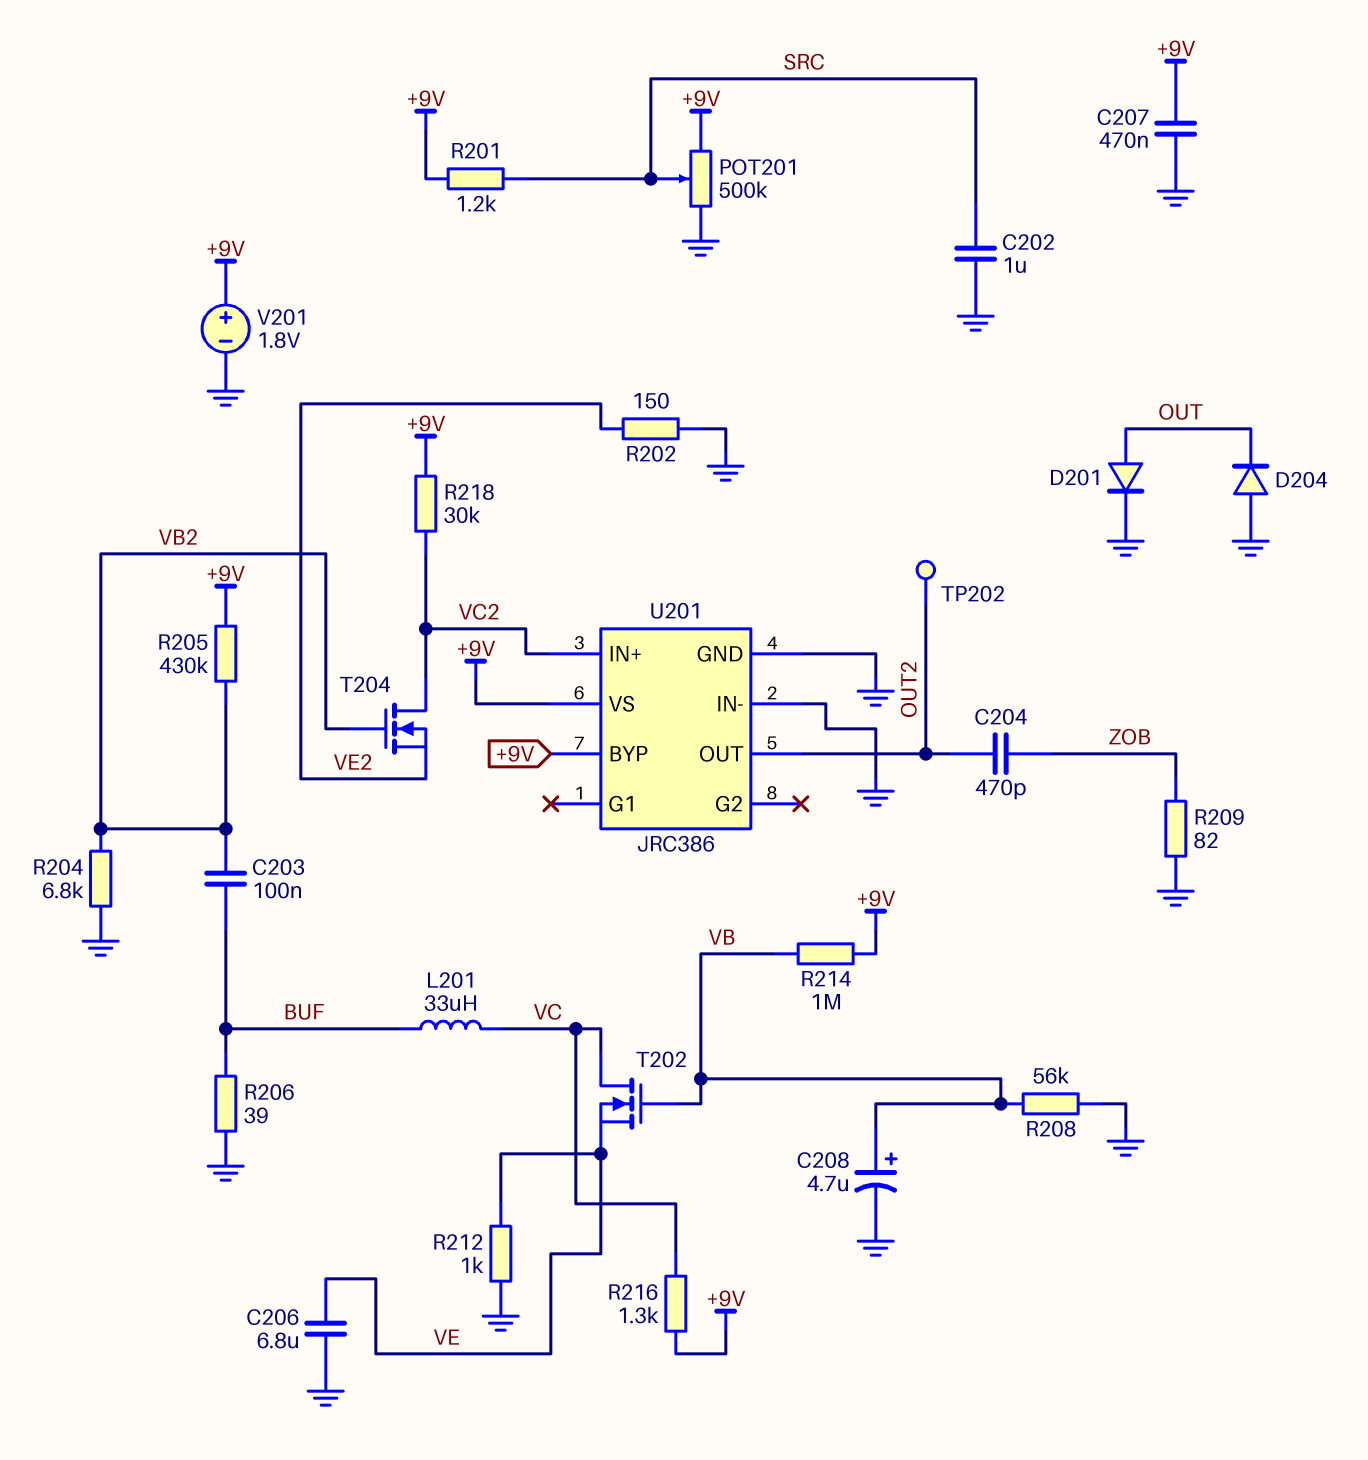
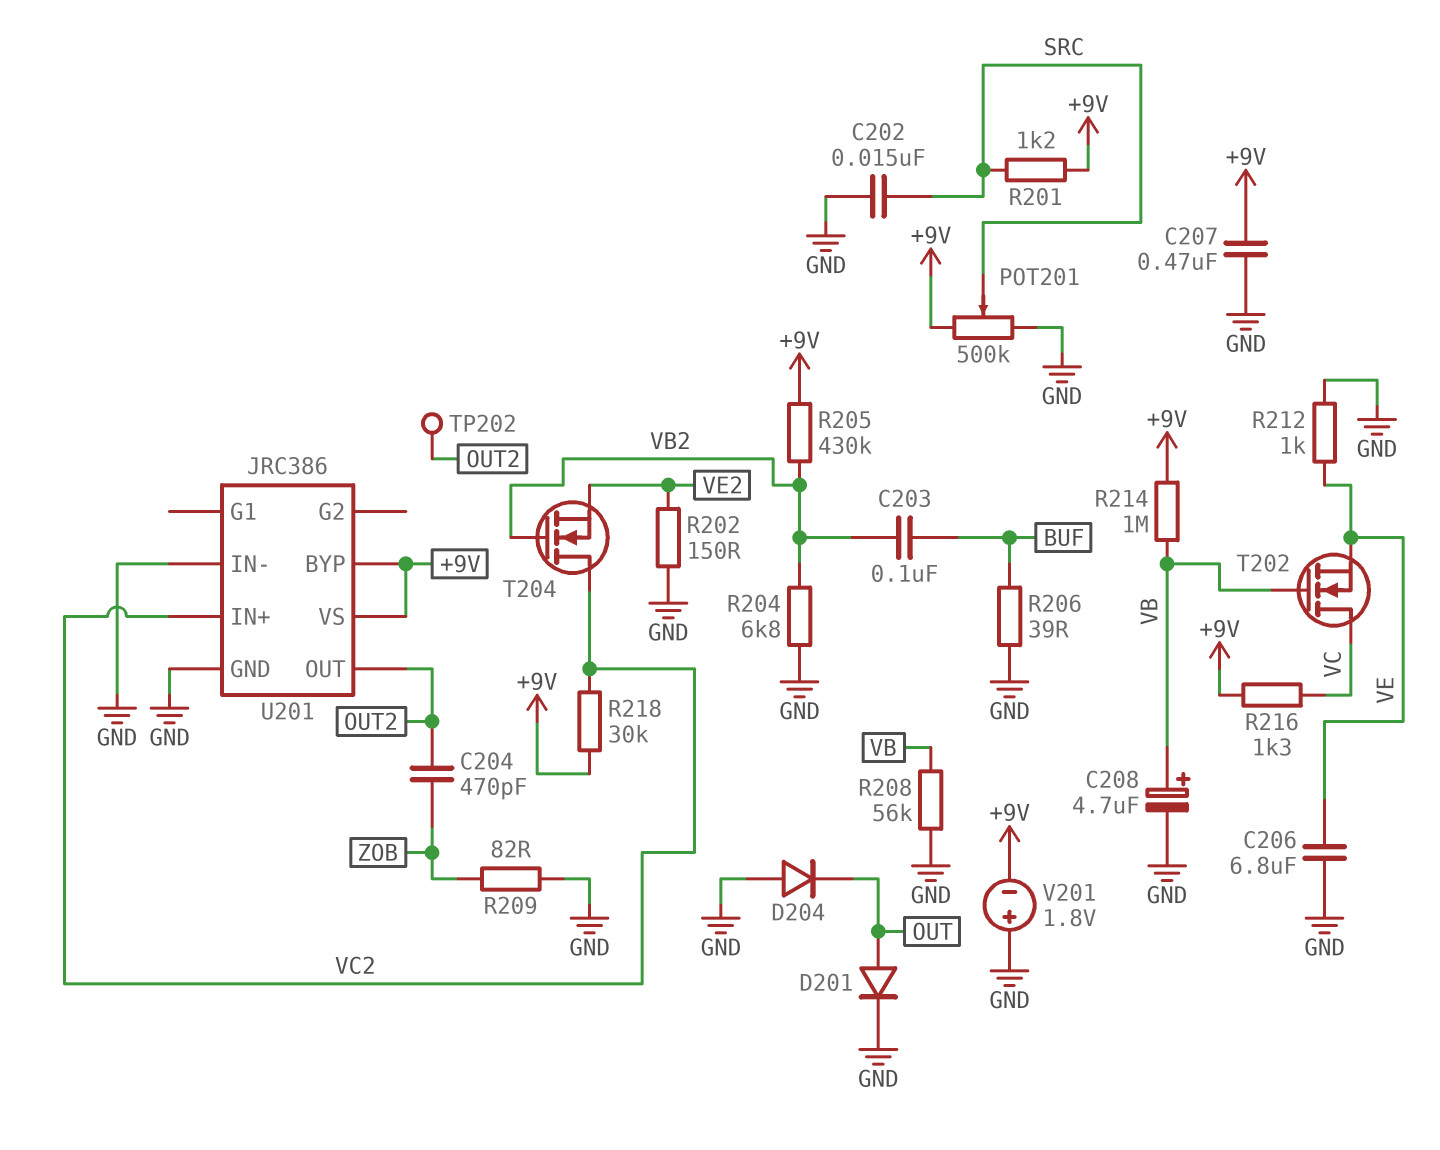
C202: 1uF (GND, SRC) -> 15nF (GND, SRC)
L201: 33uH (BUF, VC) -> none
V201: 1.8V (plus +9V, minus GND) -> 1.8V (plus GND, minus +9V)

